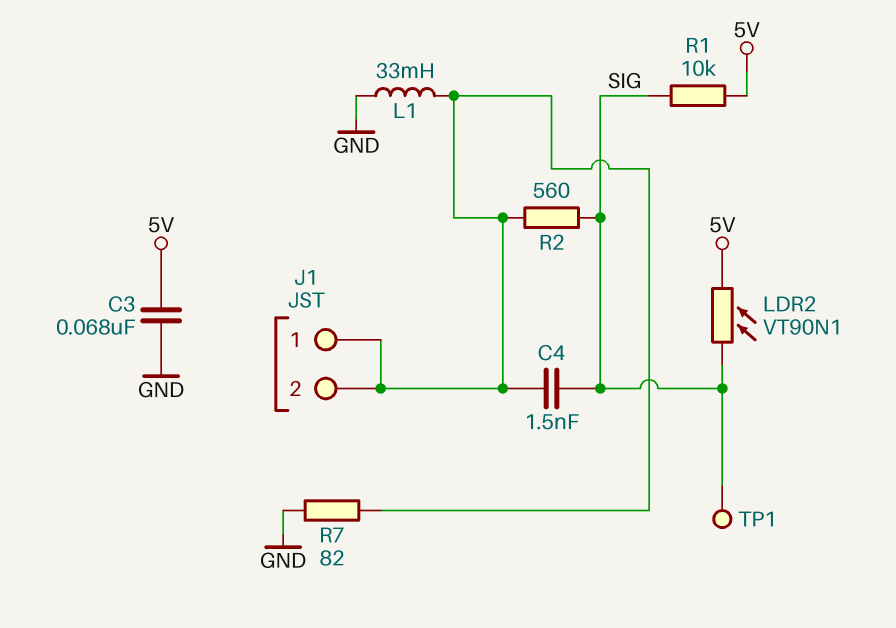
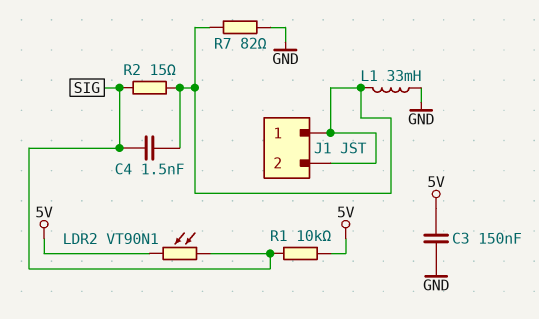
C3: 68nF (5V, GND) -> 150nF (5V, GND)
R2: 560 (J1/1, SIG) -> 15 (J1/1, SIG)
TP1: test point (SIG) -> none

